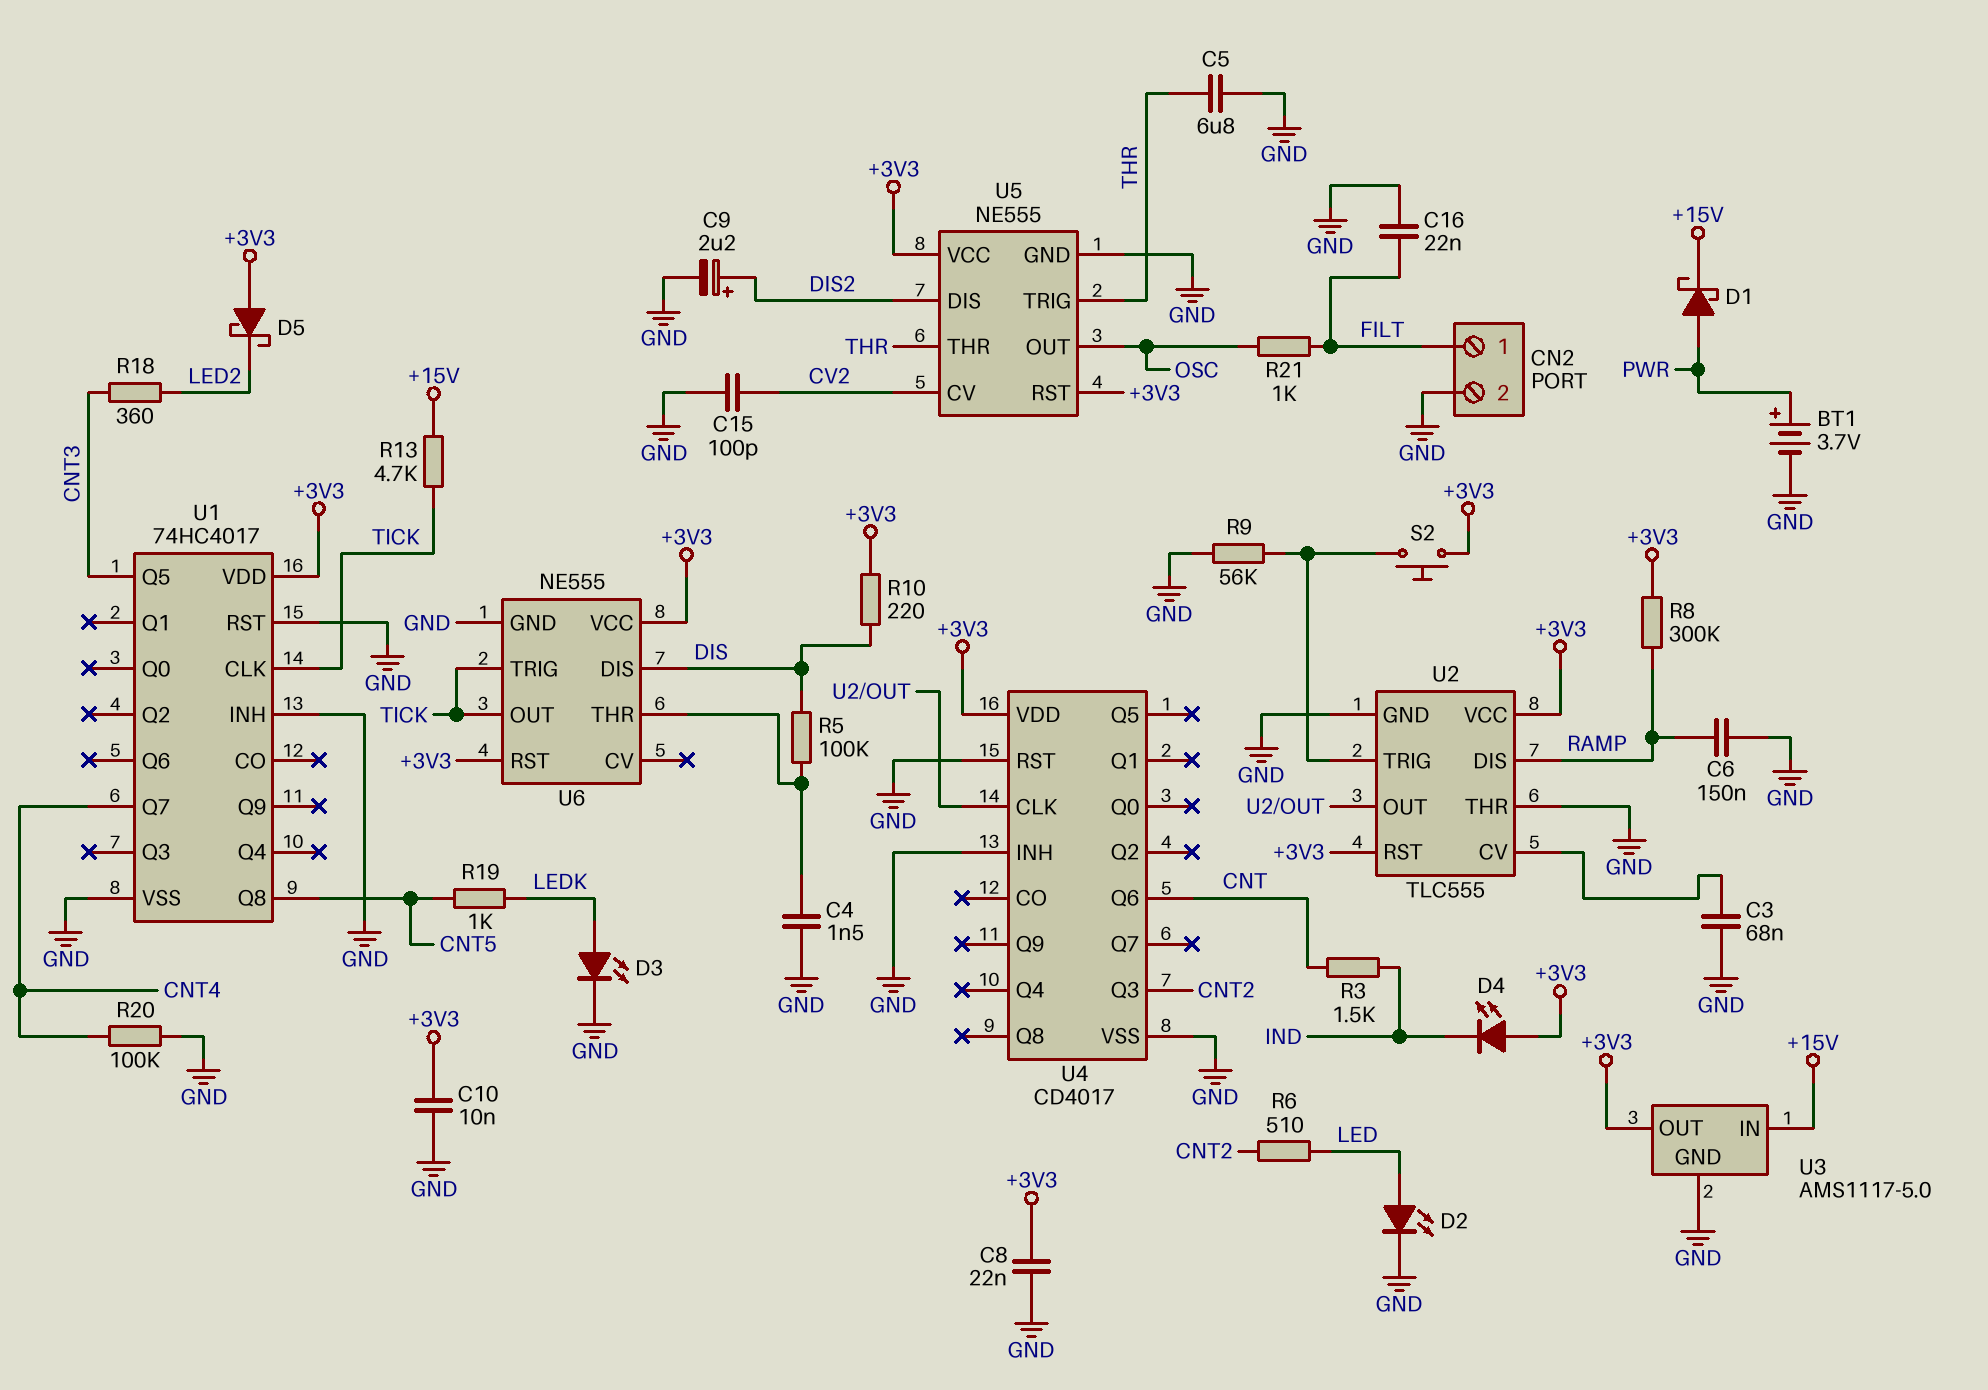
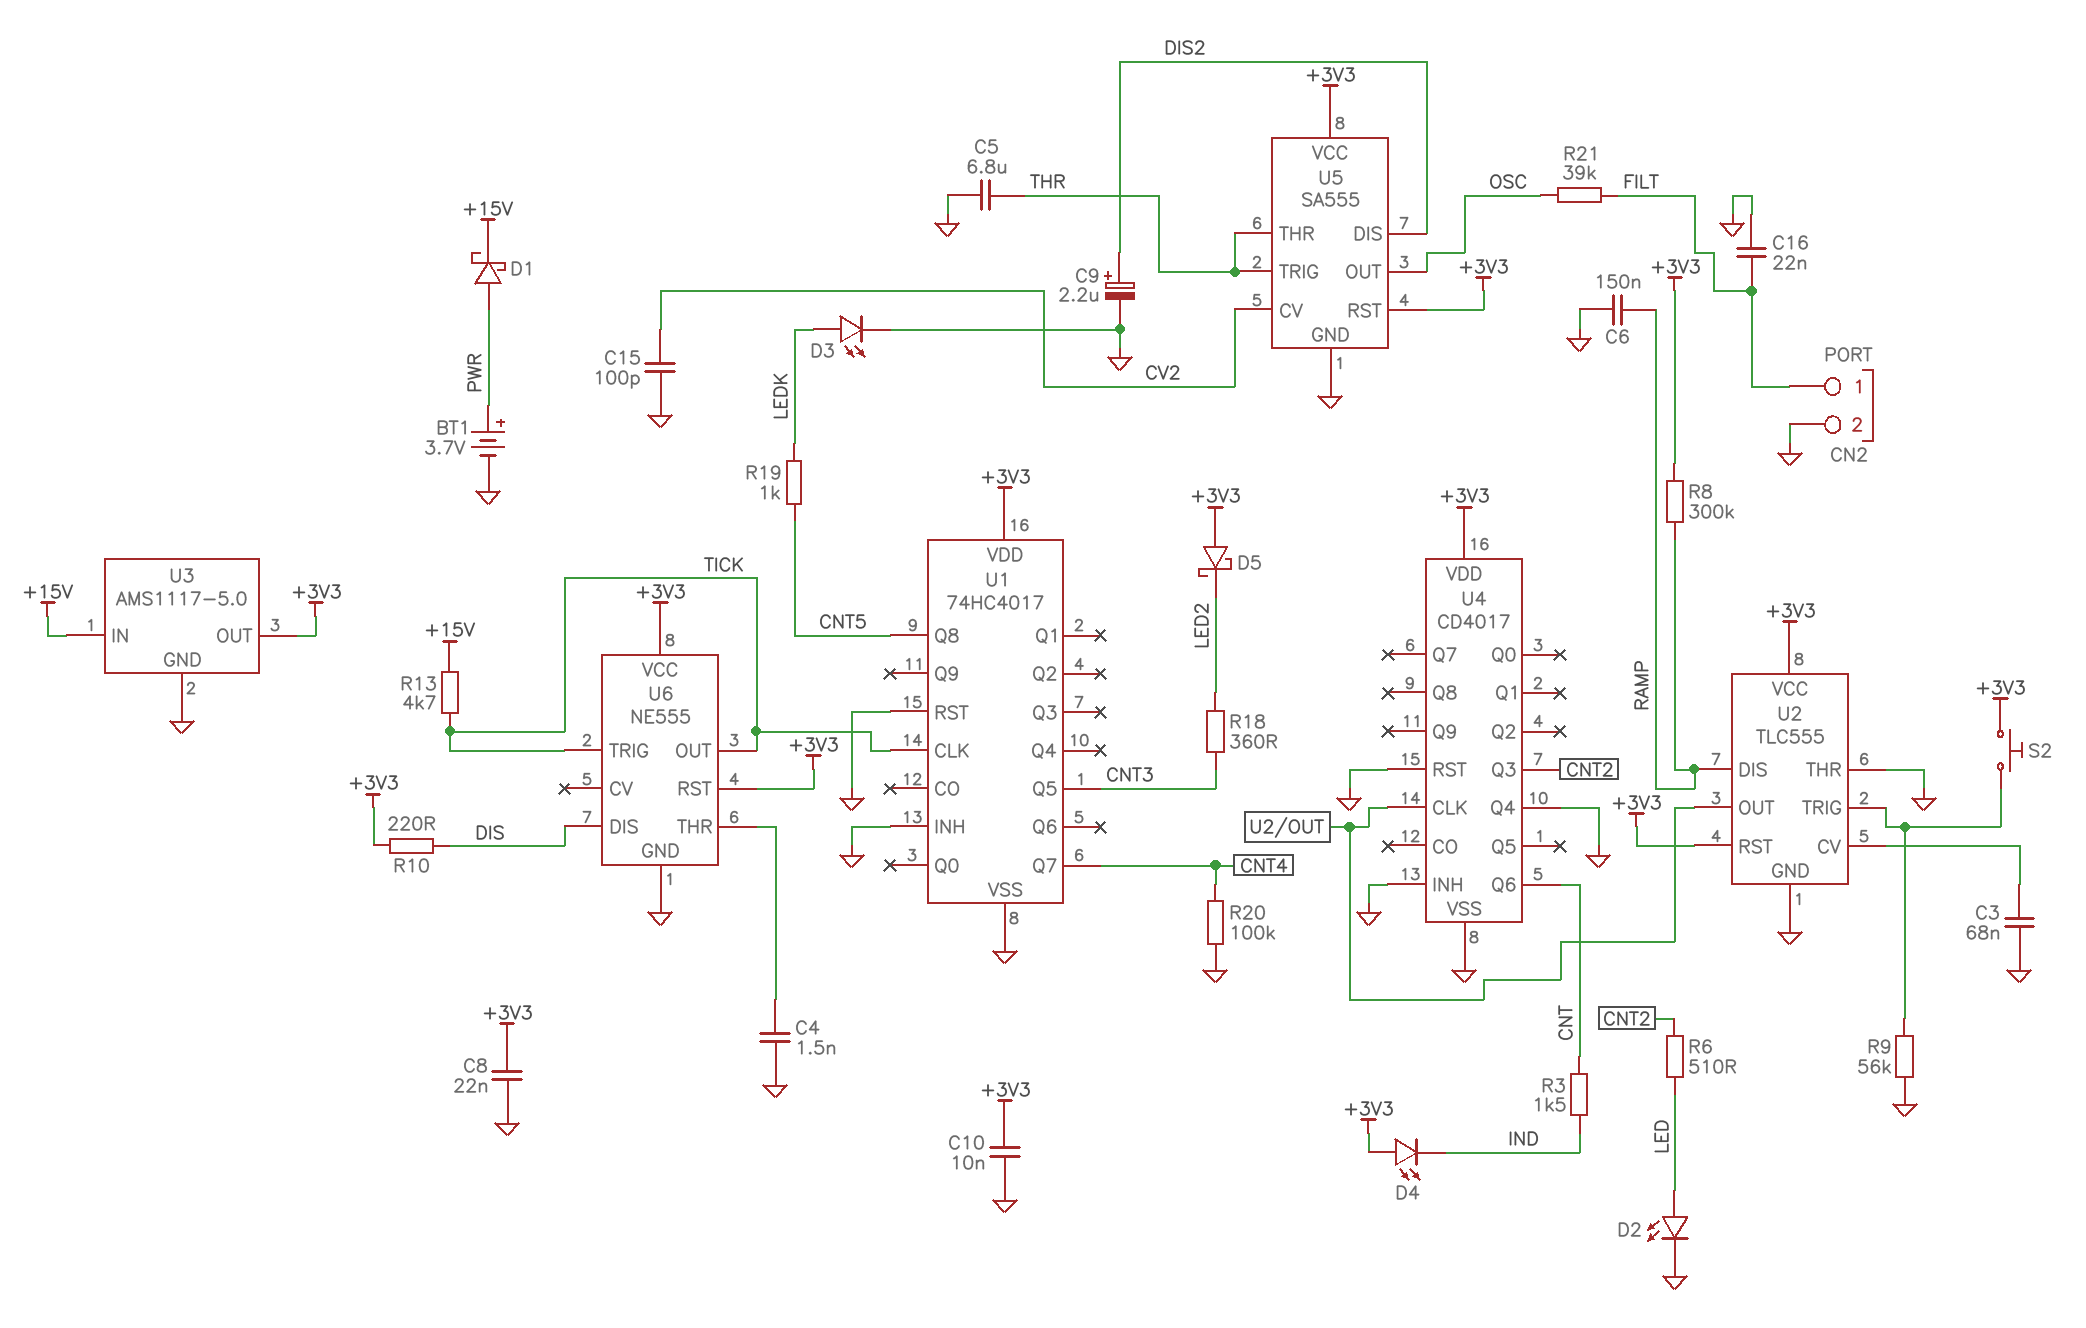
R5: 100k (DIS, U6/THR) -> none
R21: 1k (FILT, OSC) -> 39k (FILT, OSC)
U4 pin Q4: none -> GND
U5: NE555 -> SA555

